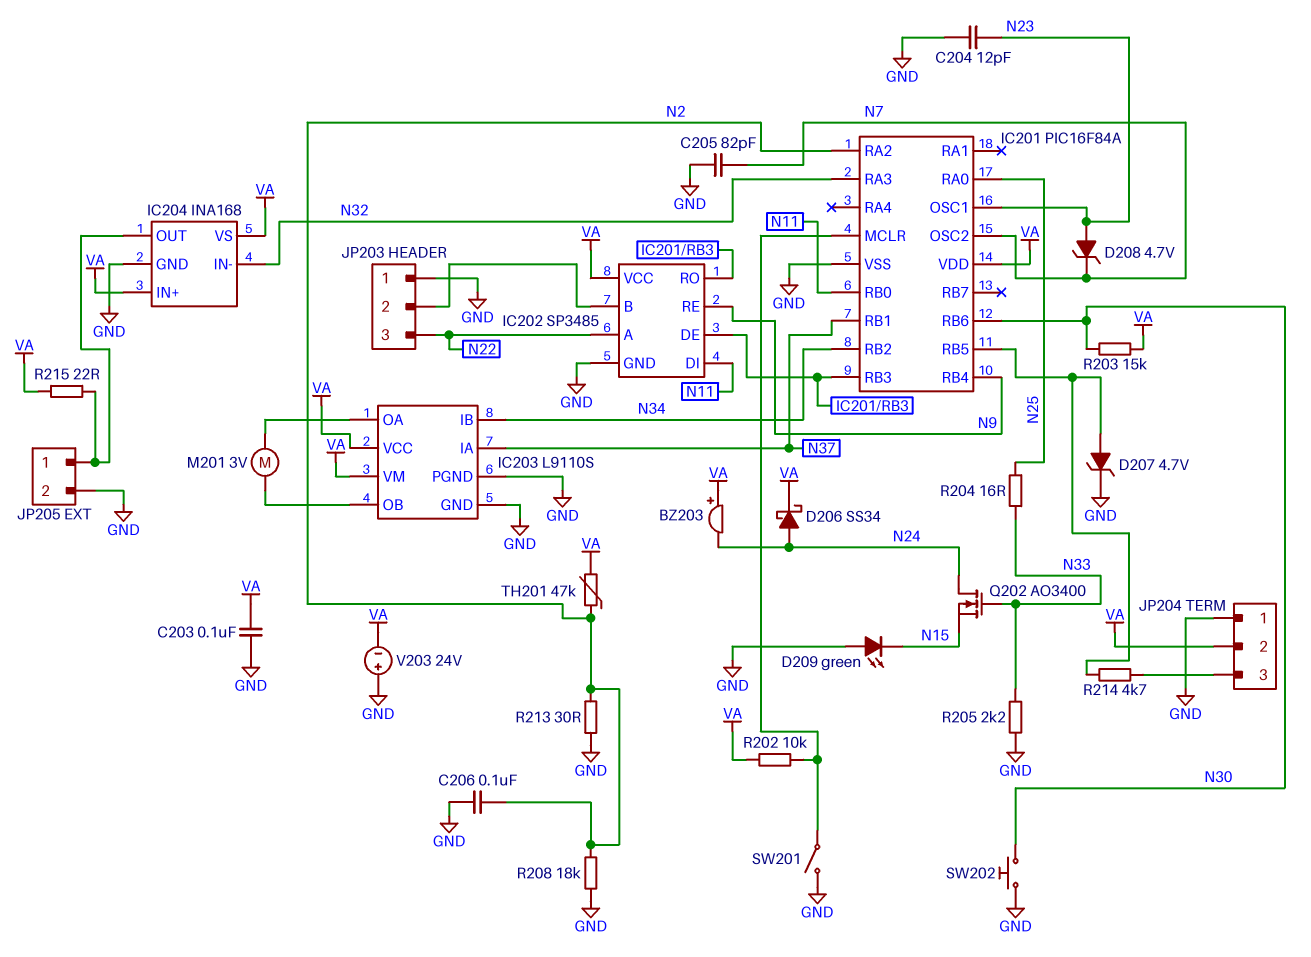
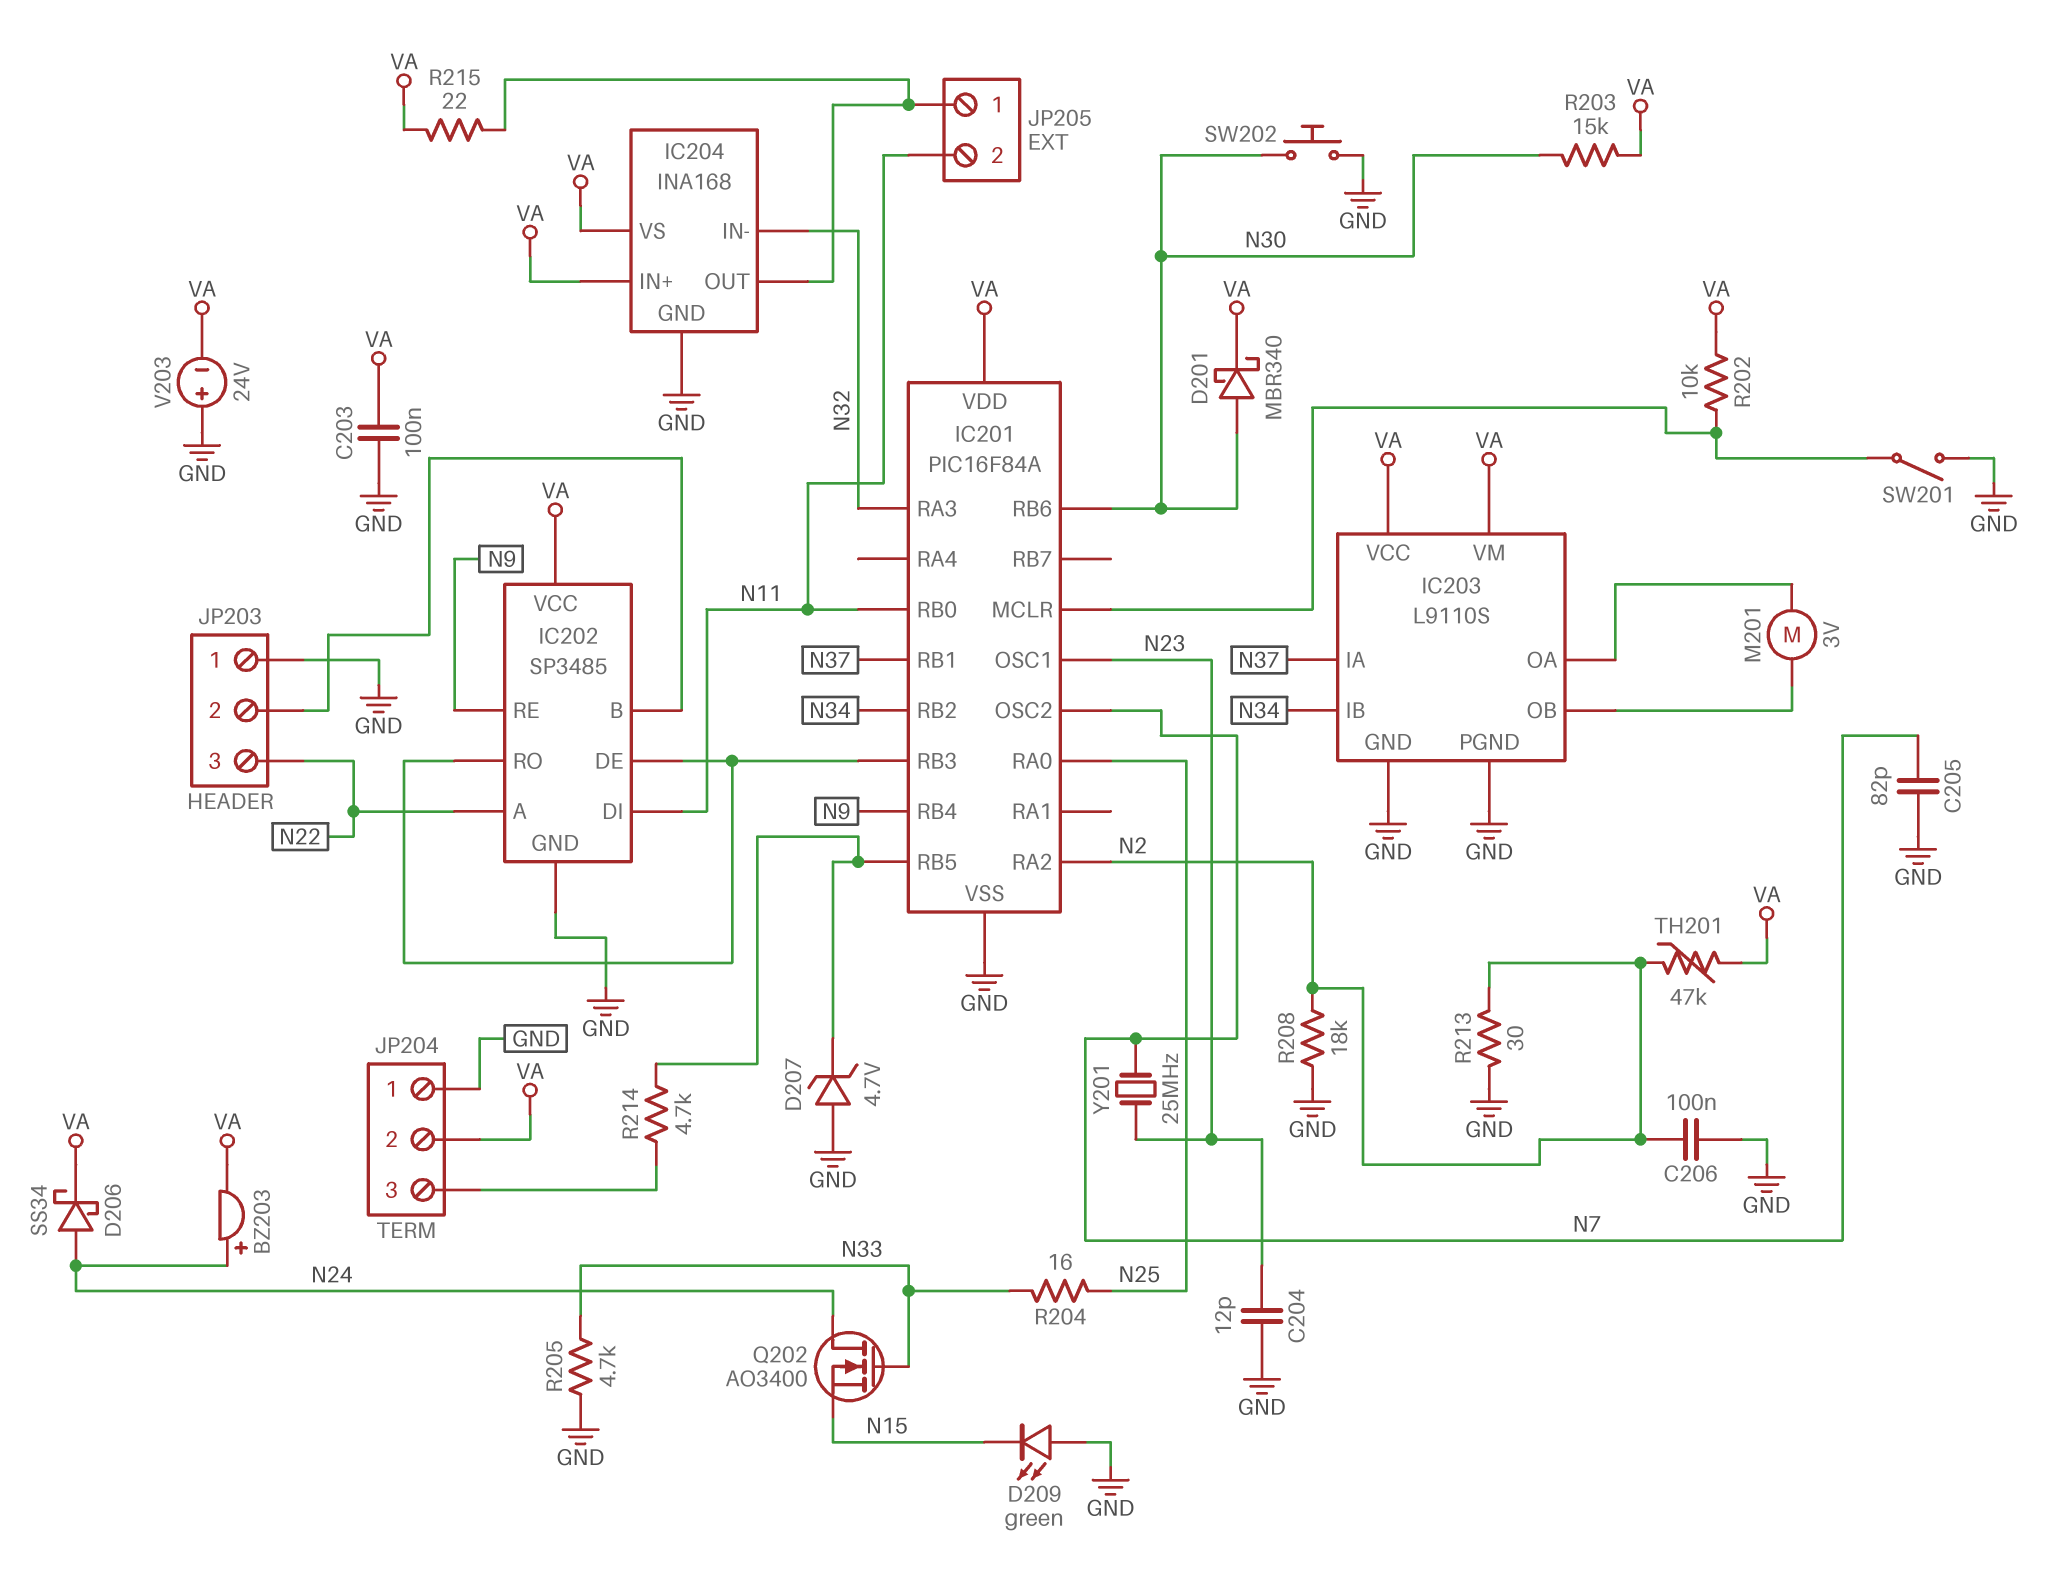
BZ203: buzzer (plus VA, minus N24) -> buzzer (plus N24, minus VA)
D201: none -> schottky MBR340 (A N30, K VA)
D207: zener 4.7V (A IC201/RB5, K GND) -> zener 4.7V (A GND, K IC201/RB5)
D208: zener 4.7V (A N23, K N7) -> none
JP205 pin 2: GND -> N11
R205: 2.2k (GND, N33) -> 4.7k (GND, N33)
Y201: none -> 25MHz (N7, N23)

